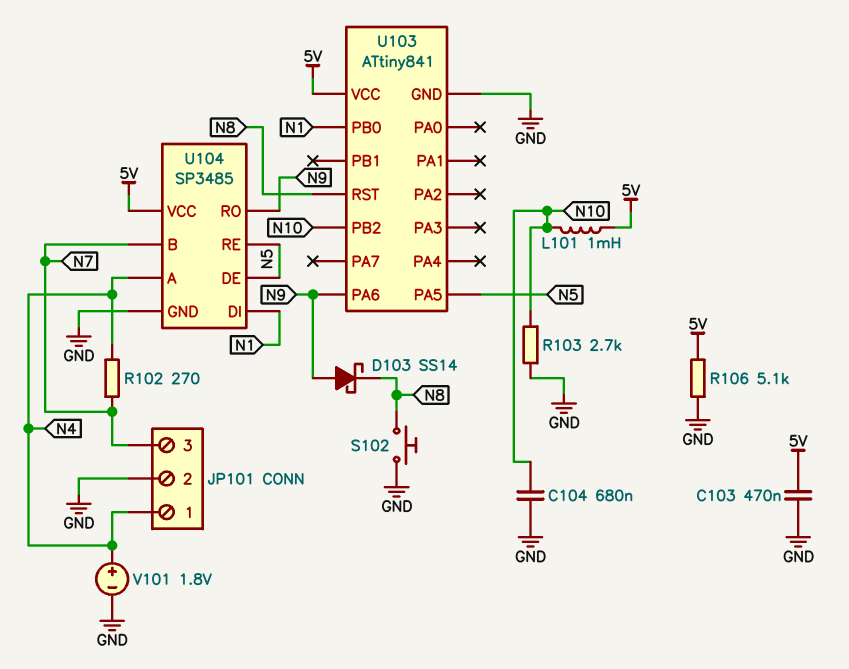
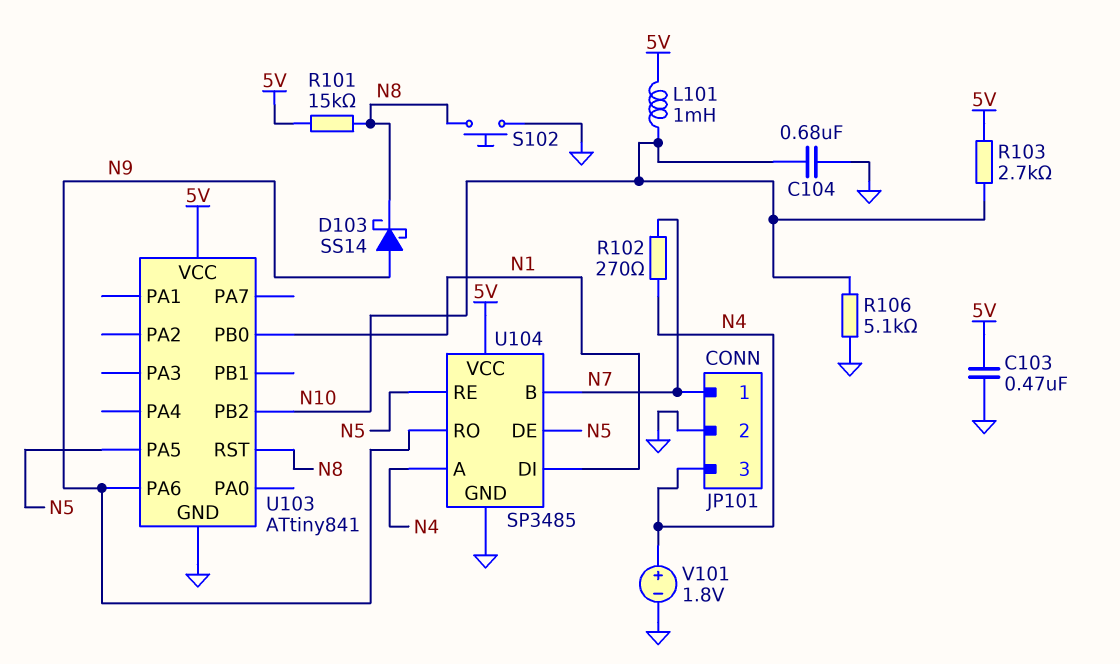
JP101 pin 1: N4 -> N7
JP101 pin 3: N7 -> N4
R101: none -> 15k (5V, N8)
R103: 2.7k (GND, N10) -> 2.7k (5V, N10)
R106: 5.1k (5V, GND) -> 5.1k (GND, N10)

